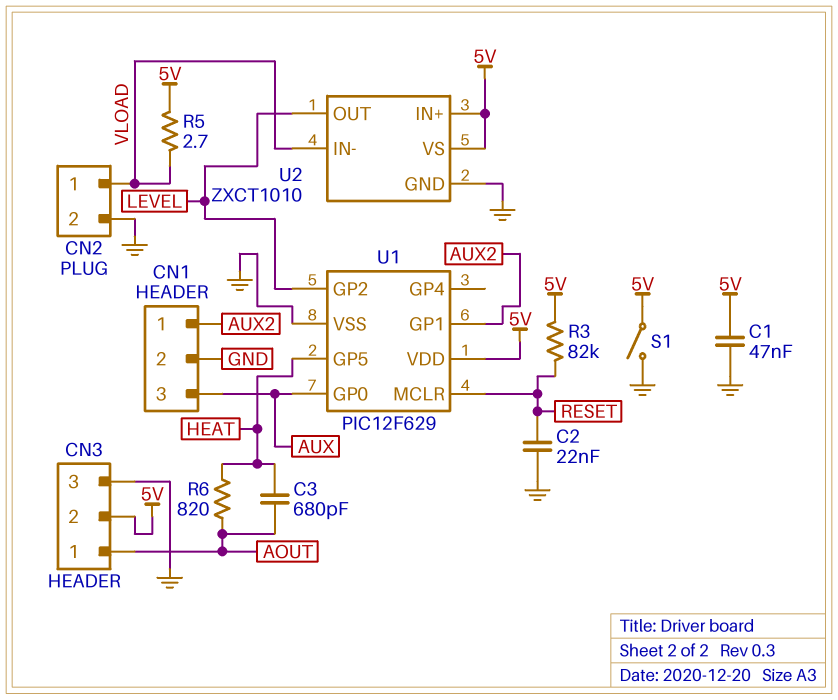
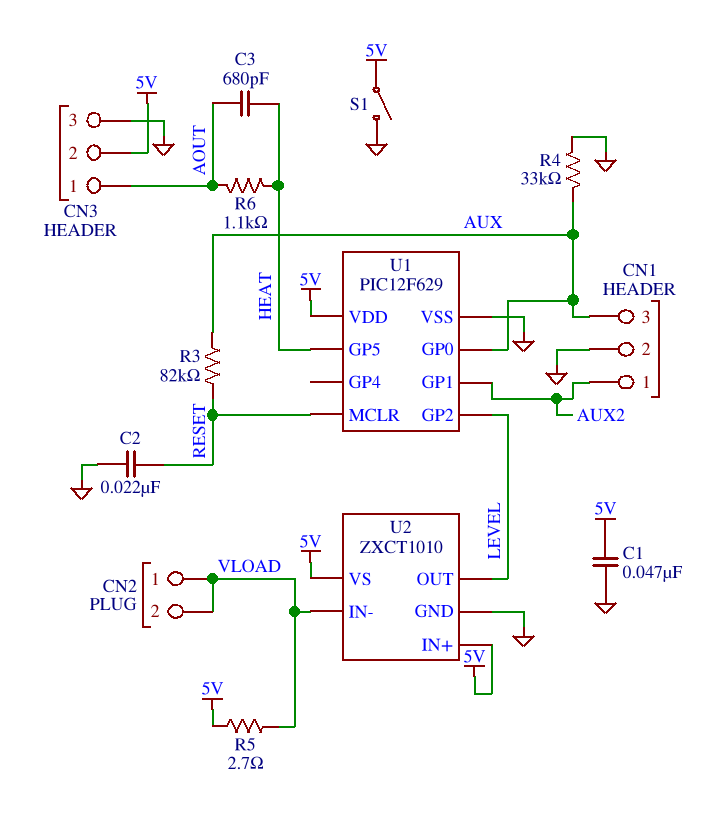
CN2 pin 2: GND -> VLOAD
R3: 82k (5V, RESET) -> 82k (AUX, RESET)
R4: none -> 33k (AUX, GND)
R6: 820 (AOUT, HEAT) -> 1.1k (AOUT, HEAT)

